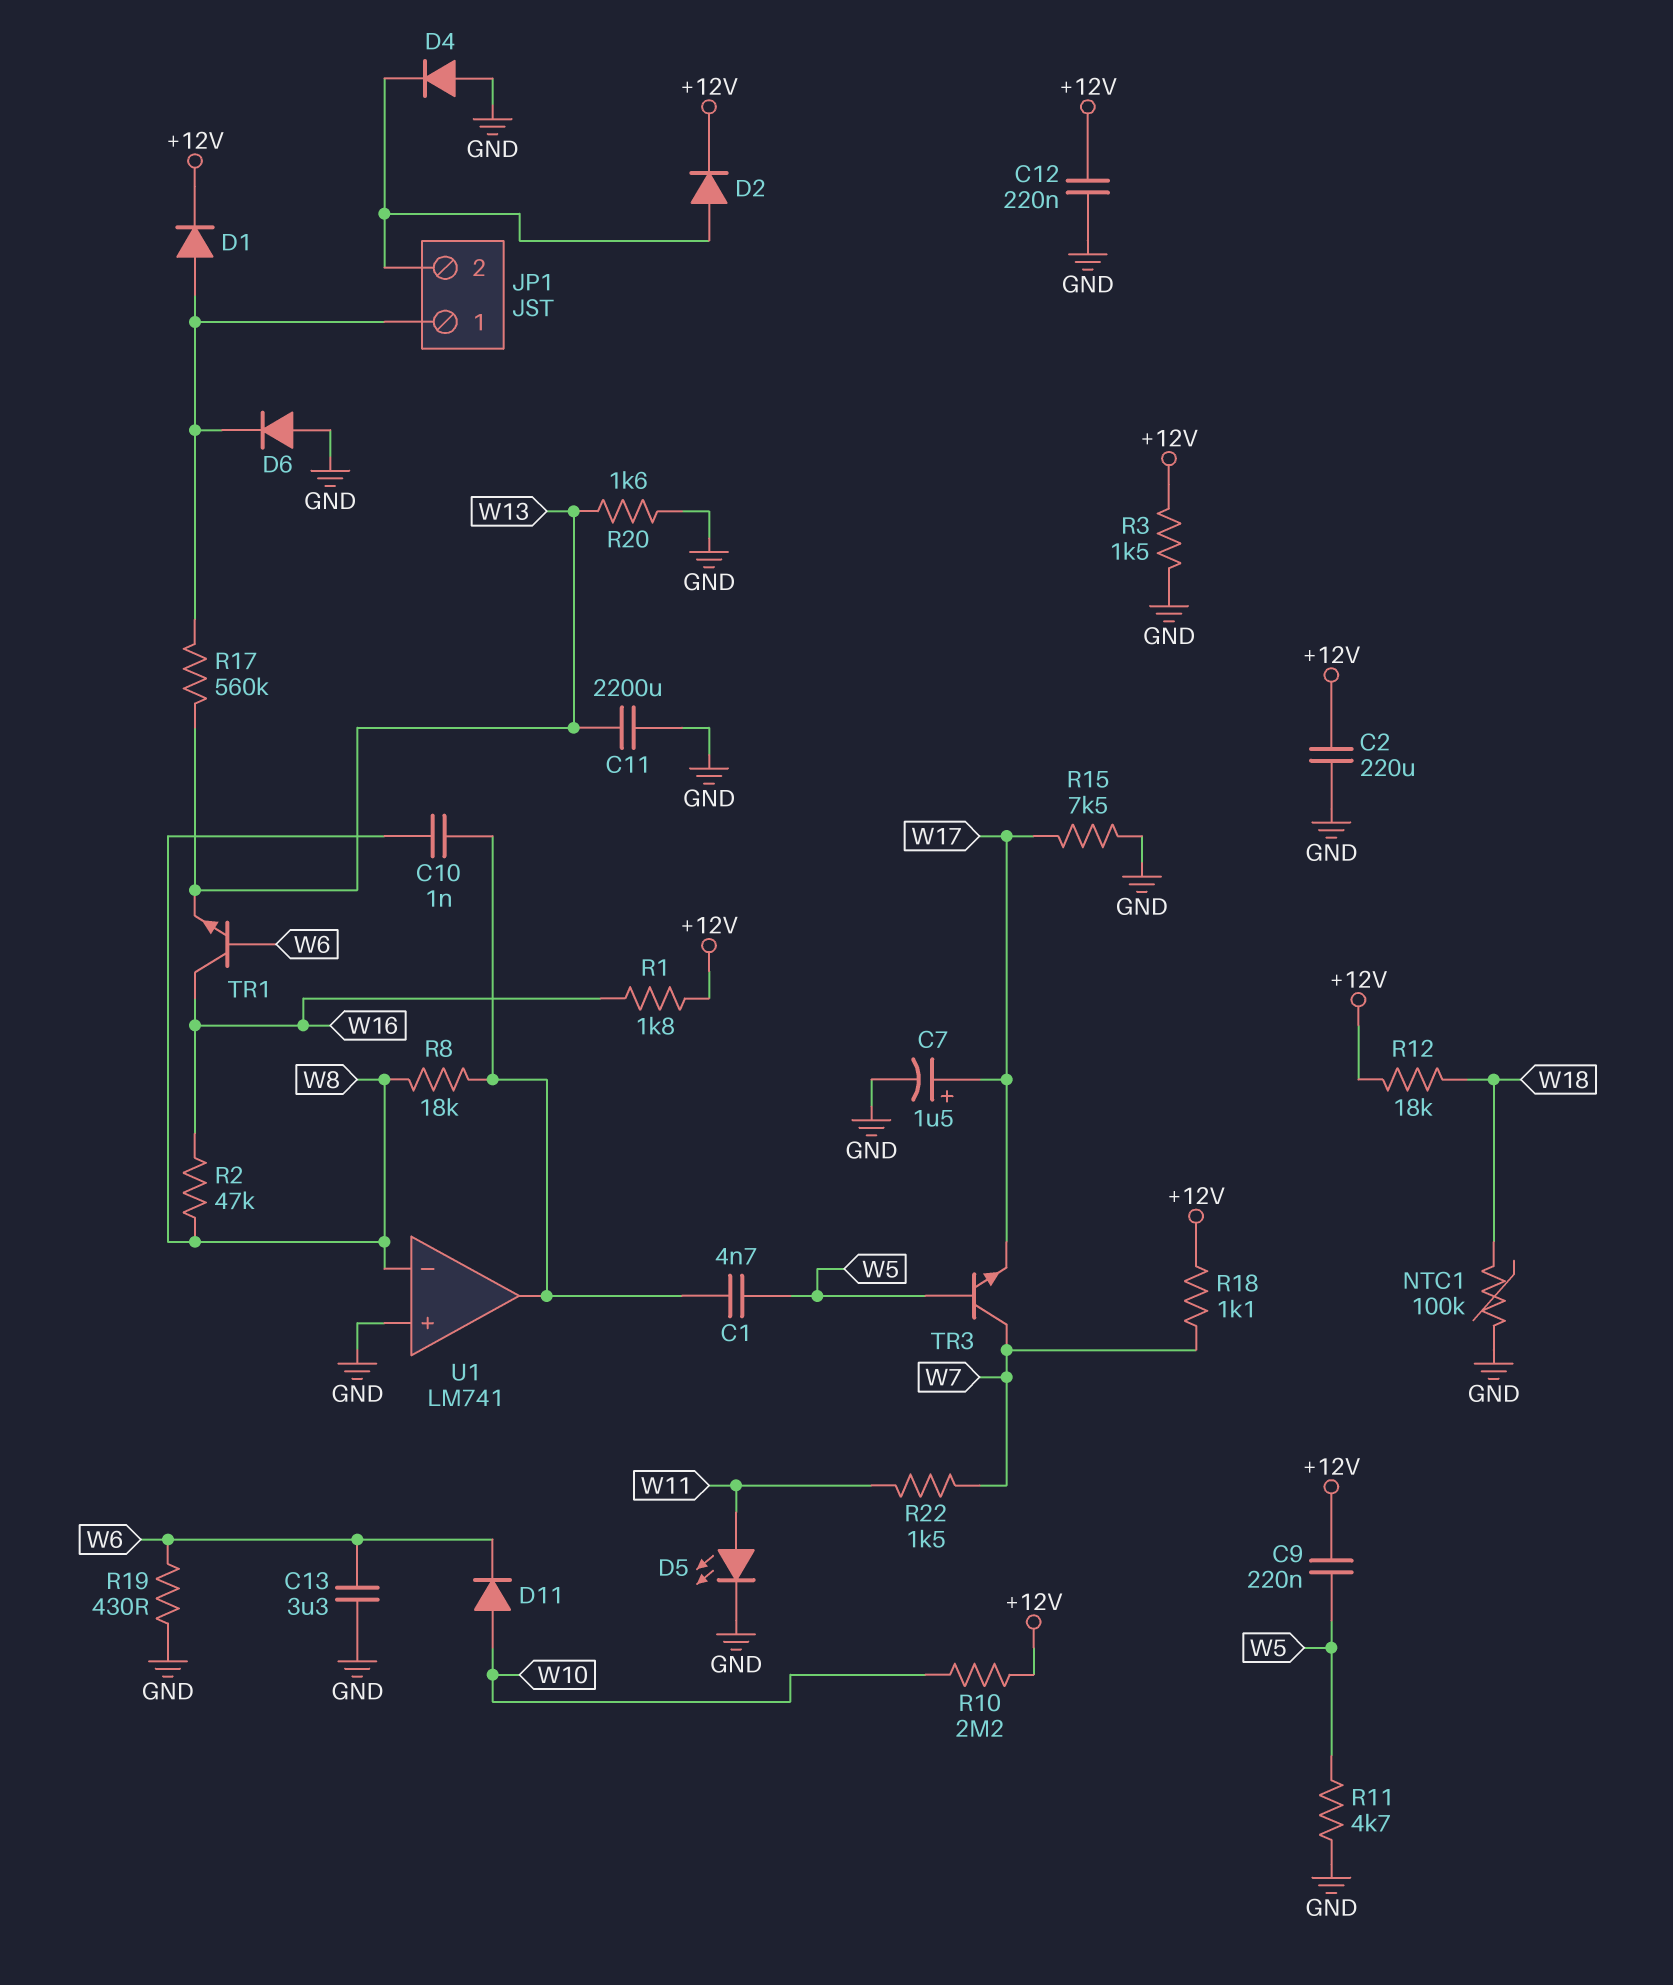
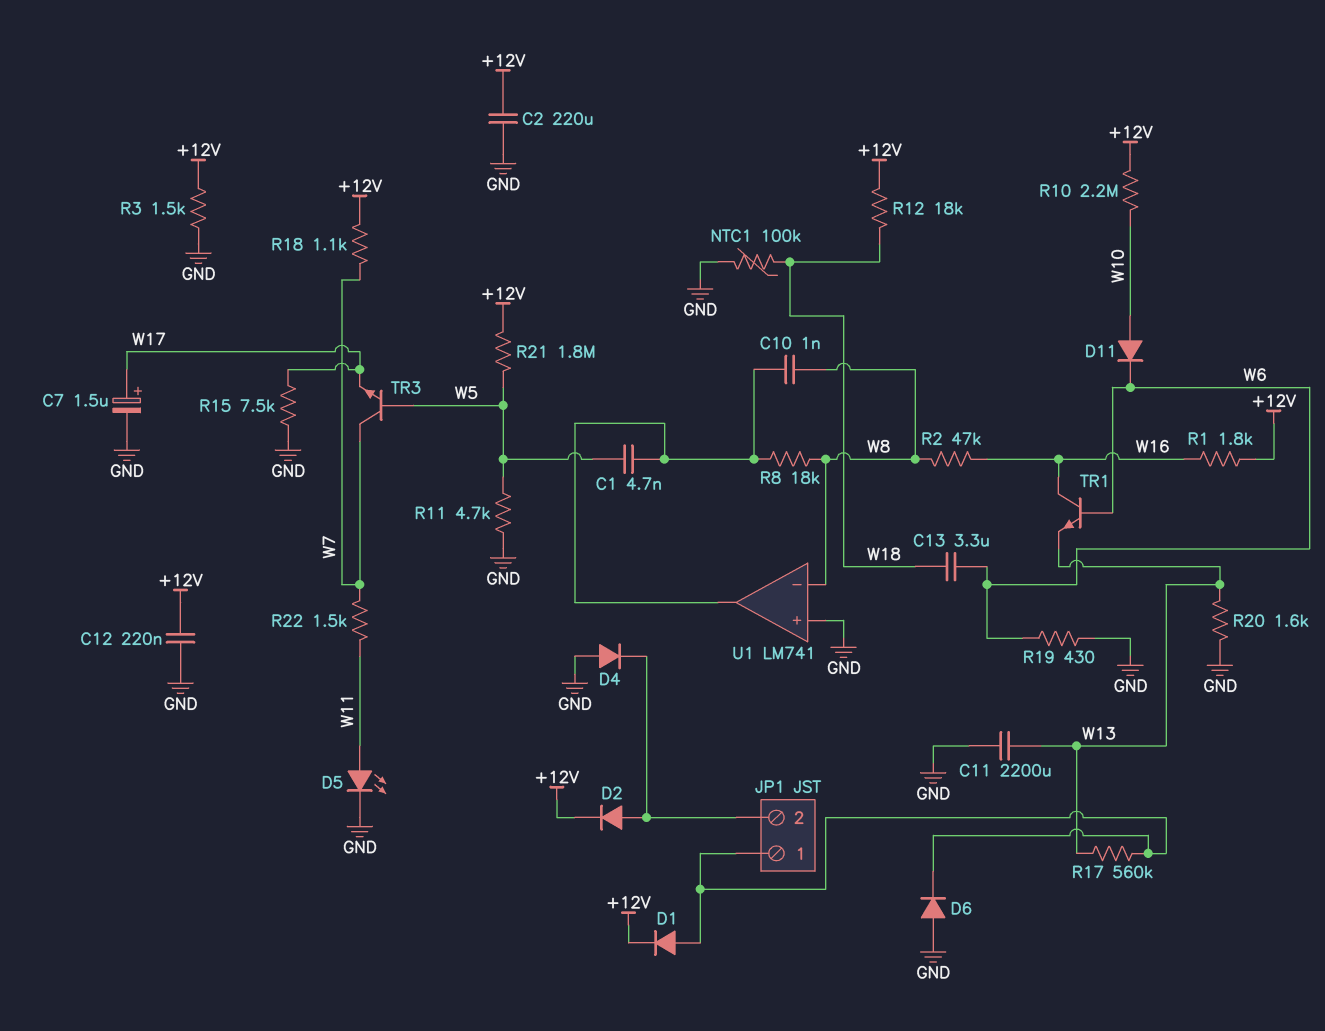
C9: 220nF (+12V, W5) -> none
C13: 3.3uF (GND, W6) -> 3.3uF (W6, W18)
R21: none -> 1.8M (+12V, W5)

